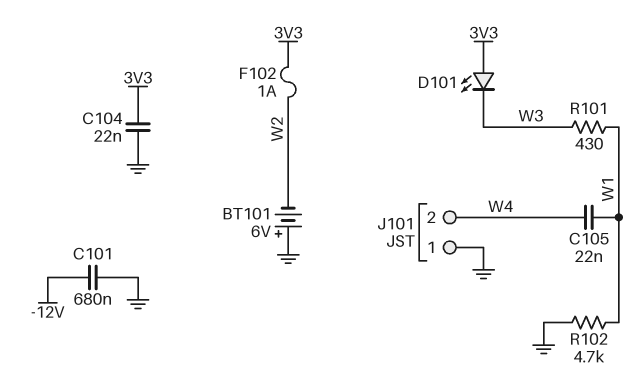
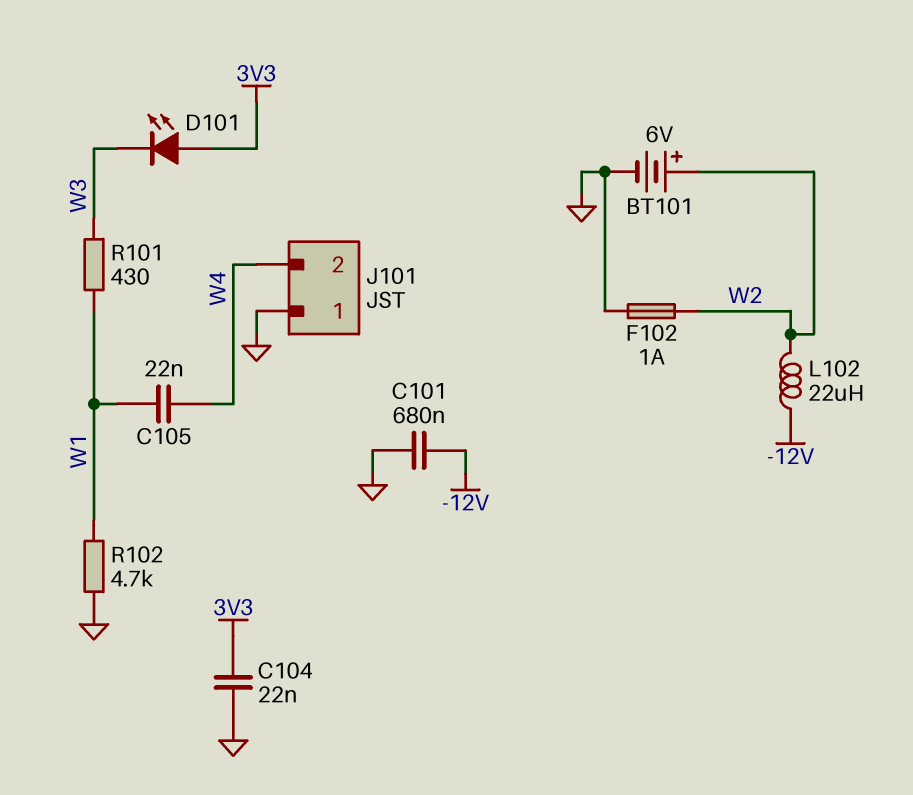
BT101: 6V (plus GND, minus W2) -> 6V (plus W2, minus GND)
F102: 1A (3V3, W2) -> 1A (GND, W2)
L102: none -> 22uH (-12V, W2)

